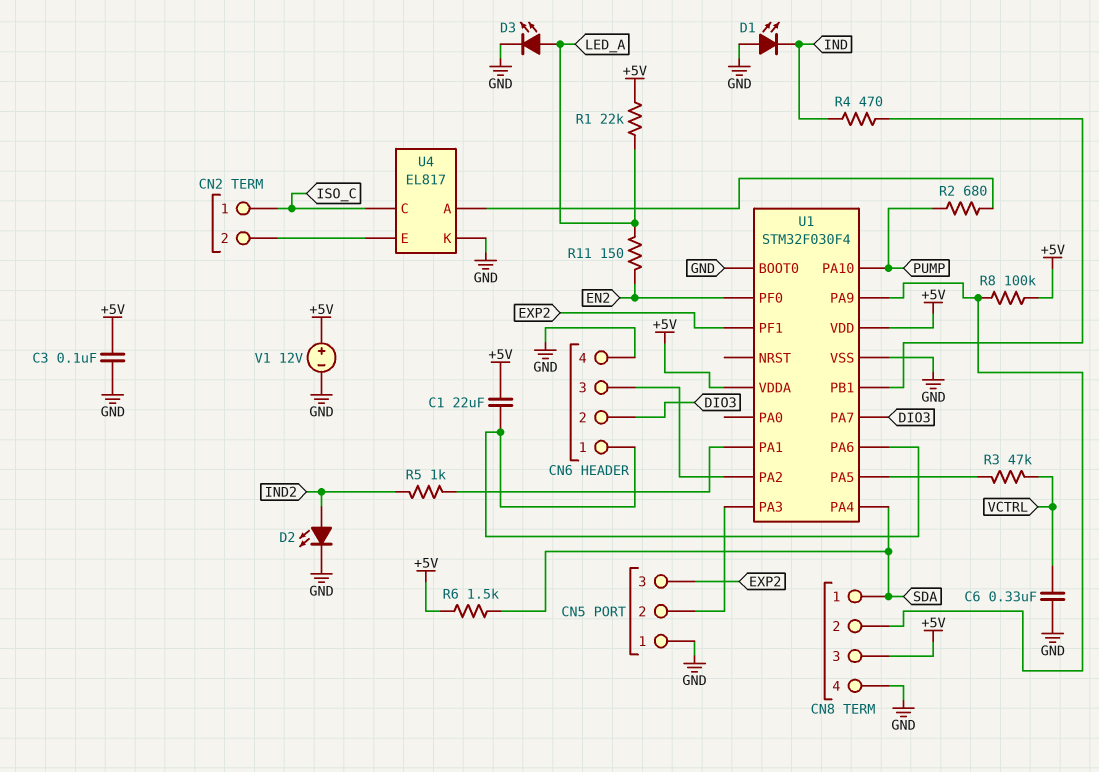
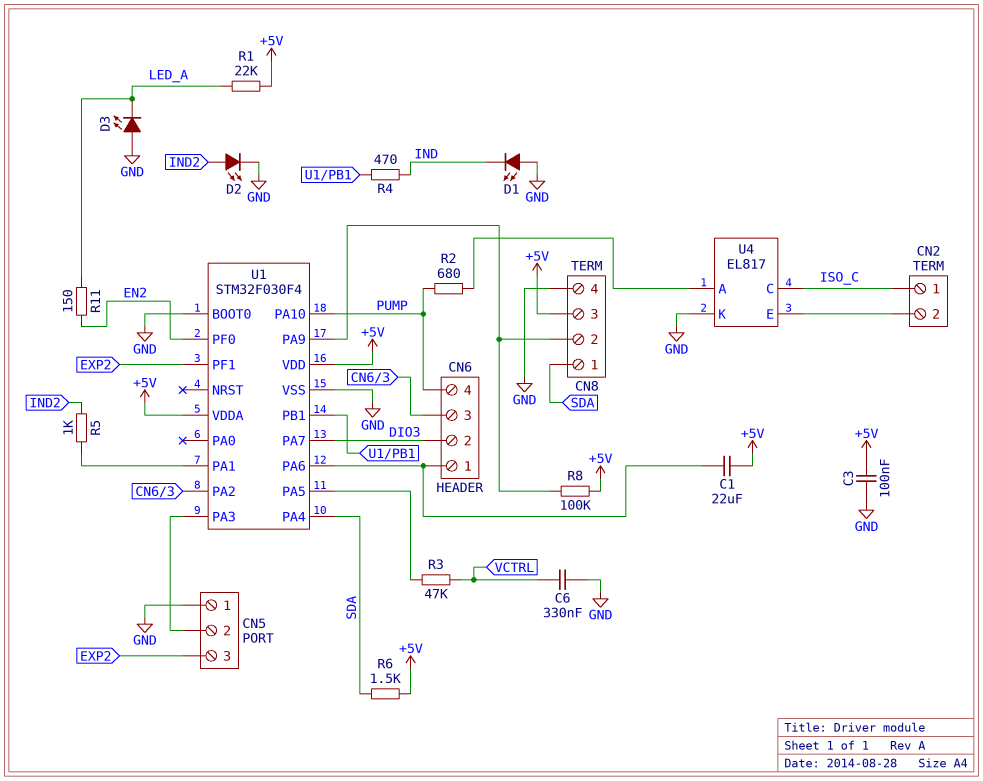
CN6 pin 4: GND -> PUMP
D3: LED (A LED_A, K GND) -> LED (A GND, K LED_A)
V1: 12V (plus +5V, minus GND) -> none

